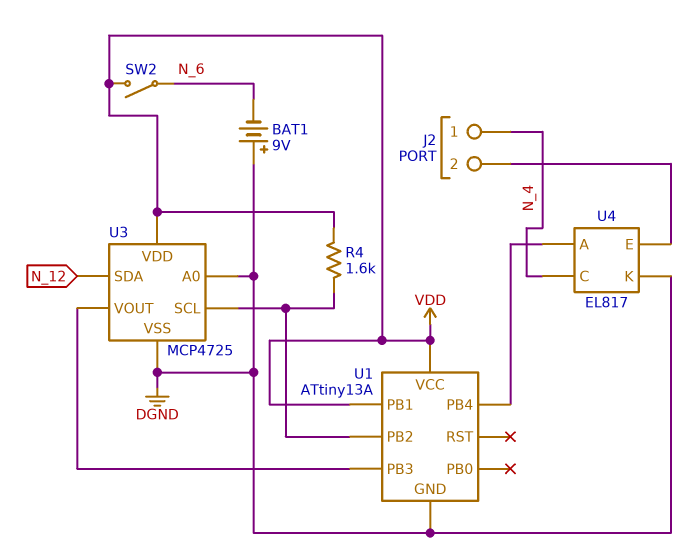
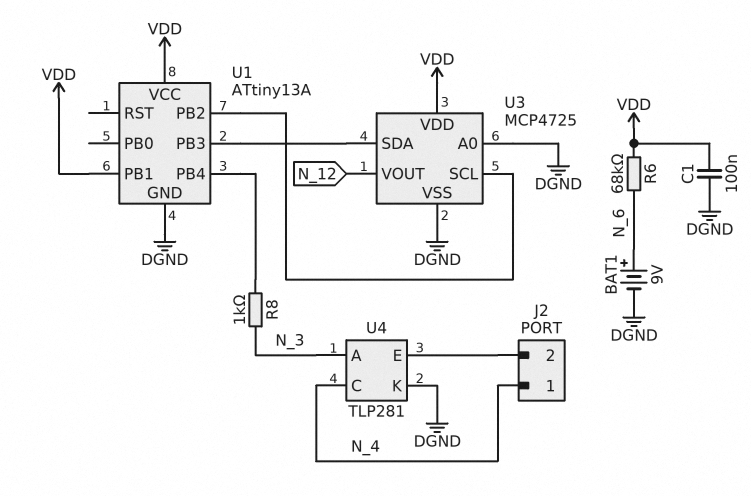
BAT1: 9V (plus DGND, minus N_6) -> 9V (plus N_6, minus DGND)
C1: none -> 100nF (DGND, VDD)
R4: 1.6k (U1/PB2, VDD) -> none
R6: none -> 68k (N_6, VDD)
R8: none -> 1k (N_3, U1/PB4)
SW2: switch (N_6, VDD) -> none
U3 pin SDA: N_12 -> U1/PB3
U3 pin VOUT: U1/PB3 -> N_12
U4: EL817 -> TLP281
U4 pin A: U1/PB4 -> N_3

